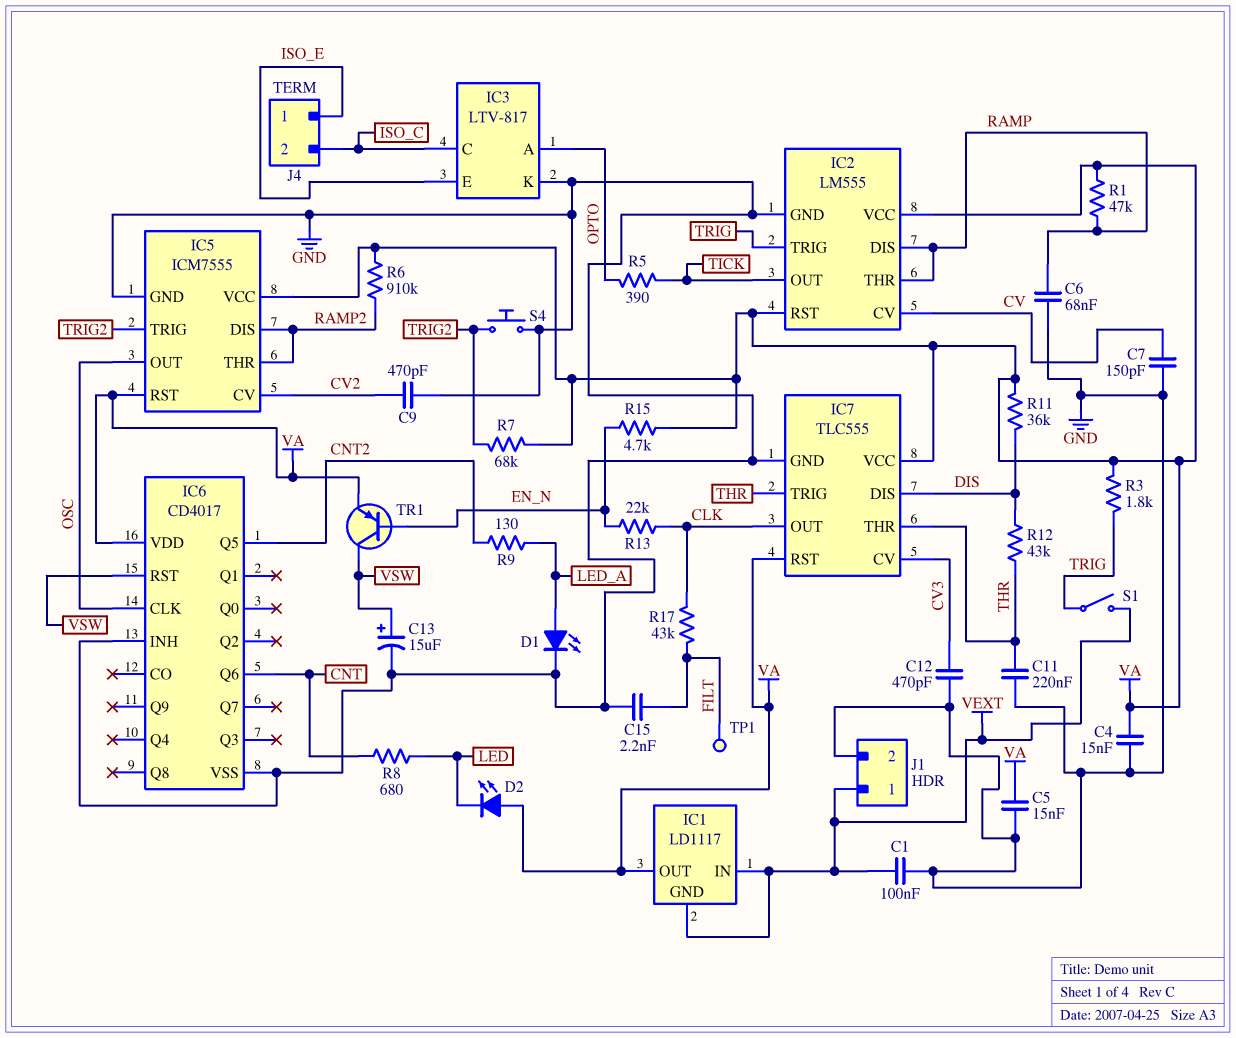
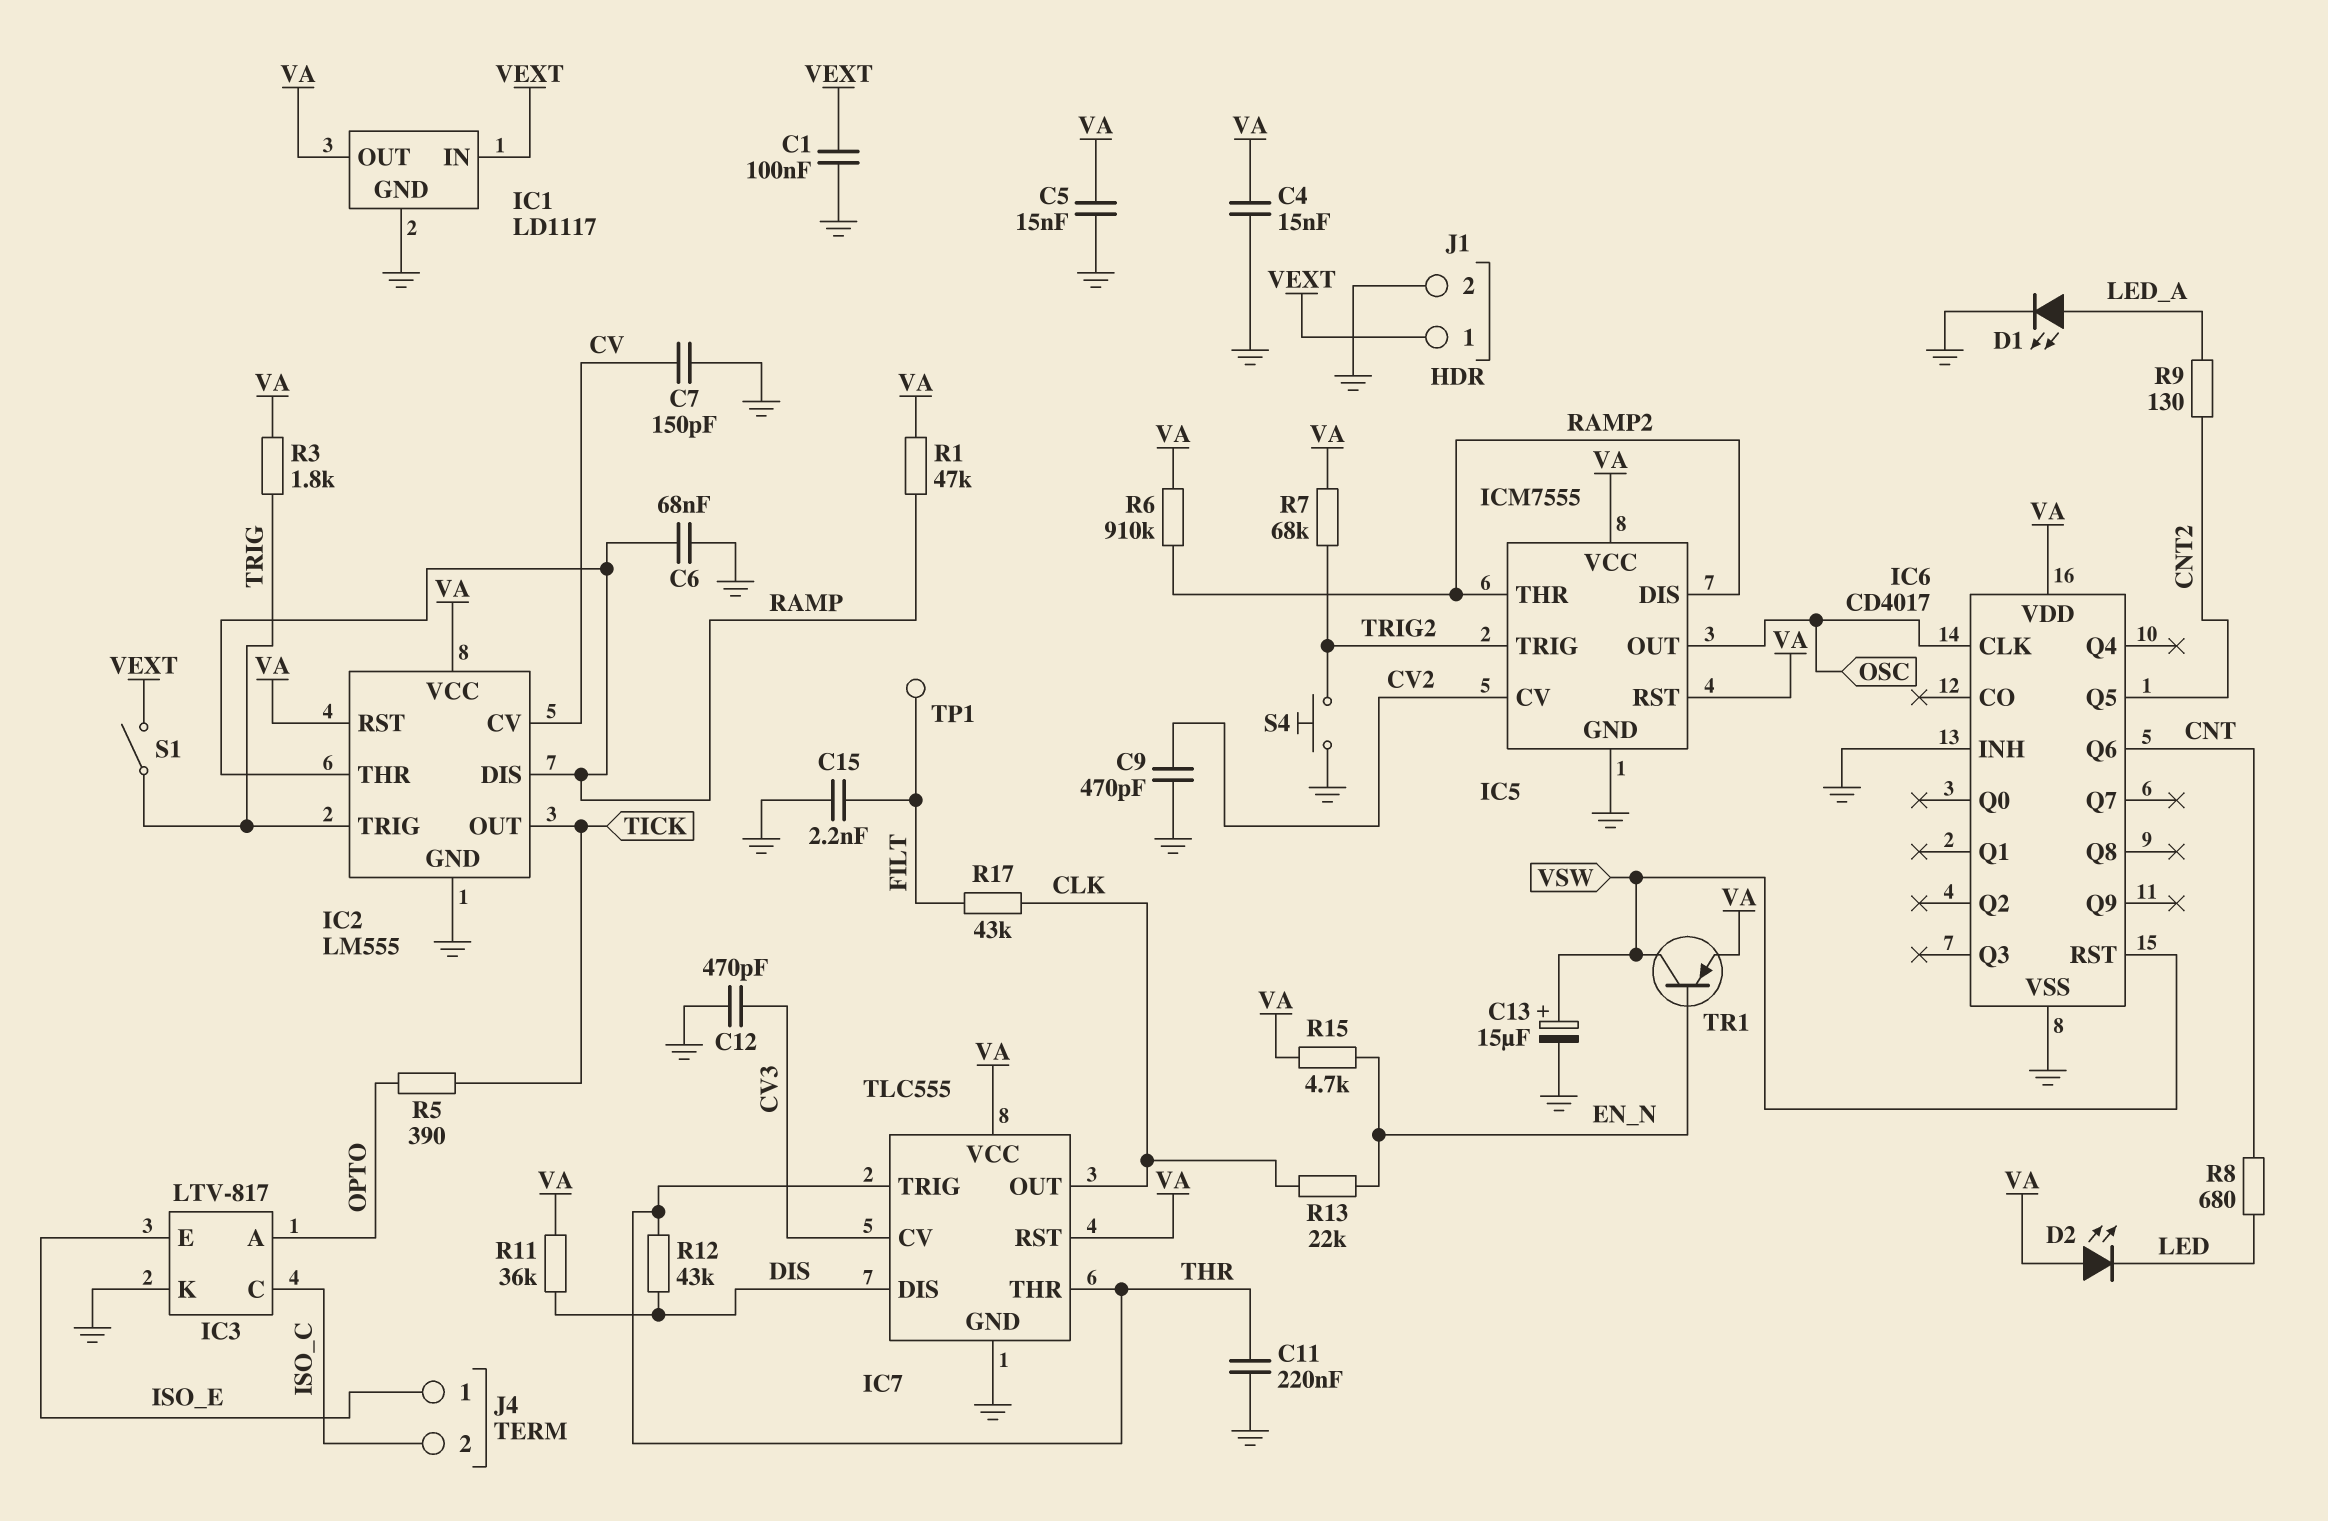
IC1 pin GND: VEXT -> GND

